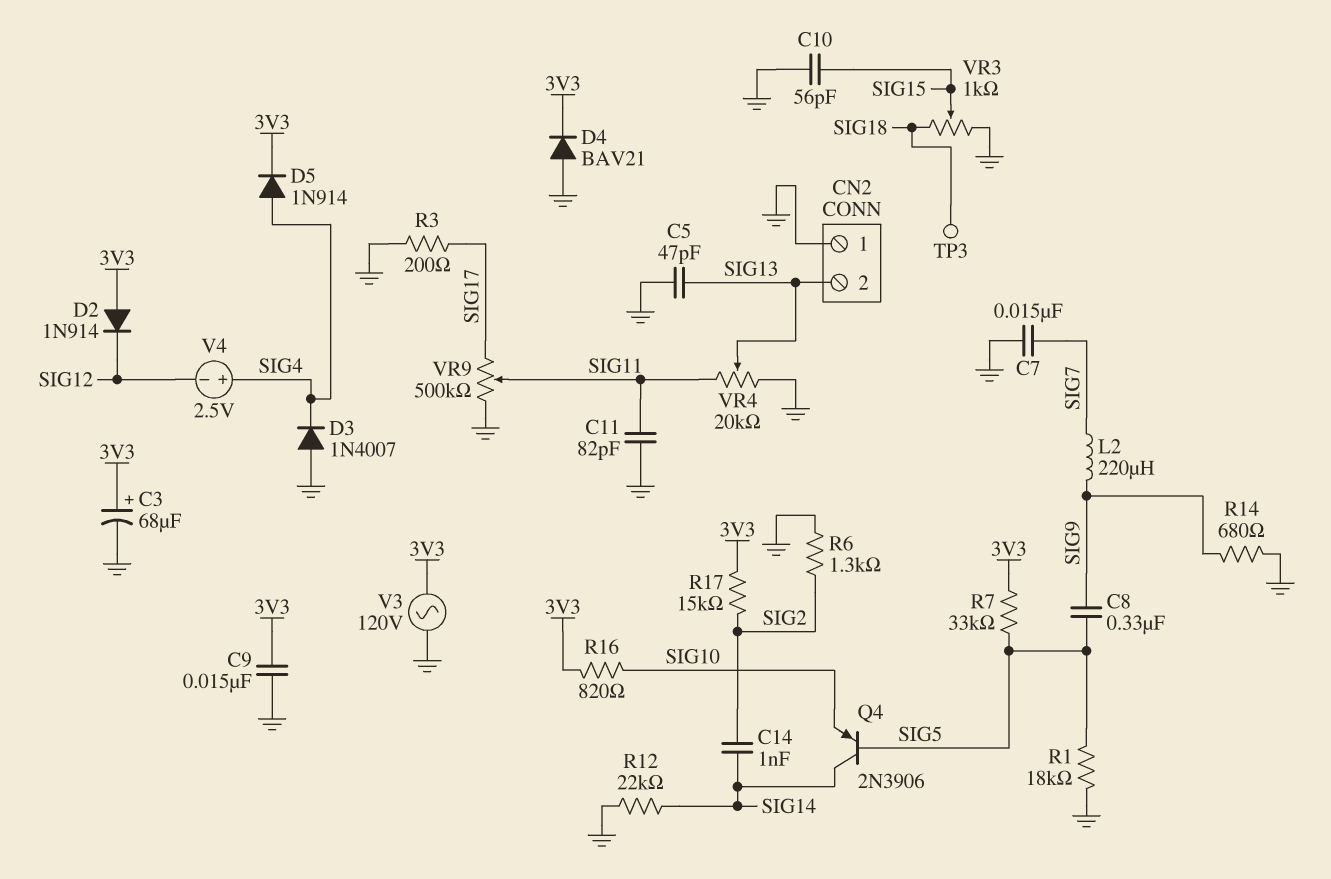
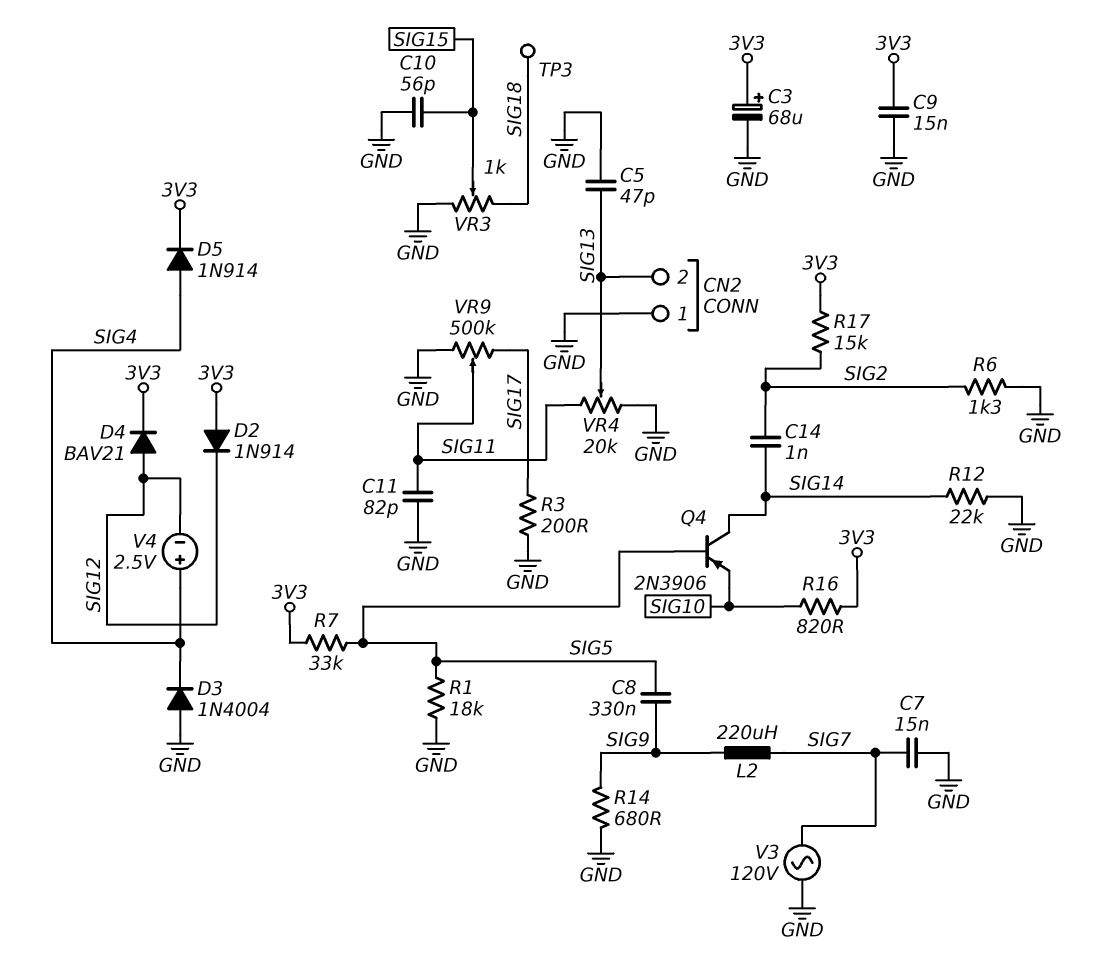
D3: diode 1N4007 (A GND, K SIG4) -> diode 1N4004 (A GND, K SIG4)
D4: diode BAV21 (A GND, K 3V3) -> diode BAV21 (A SIG12, K 3V3)
V3: AC 120V (3V3, GND) -> AC 120V (GND, SIG7)

